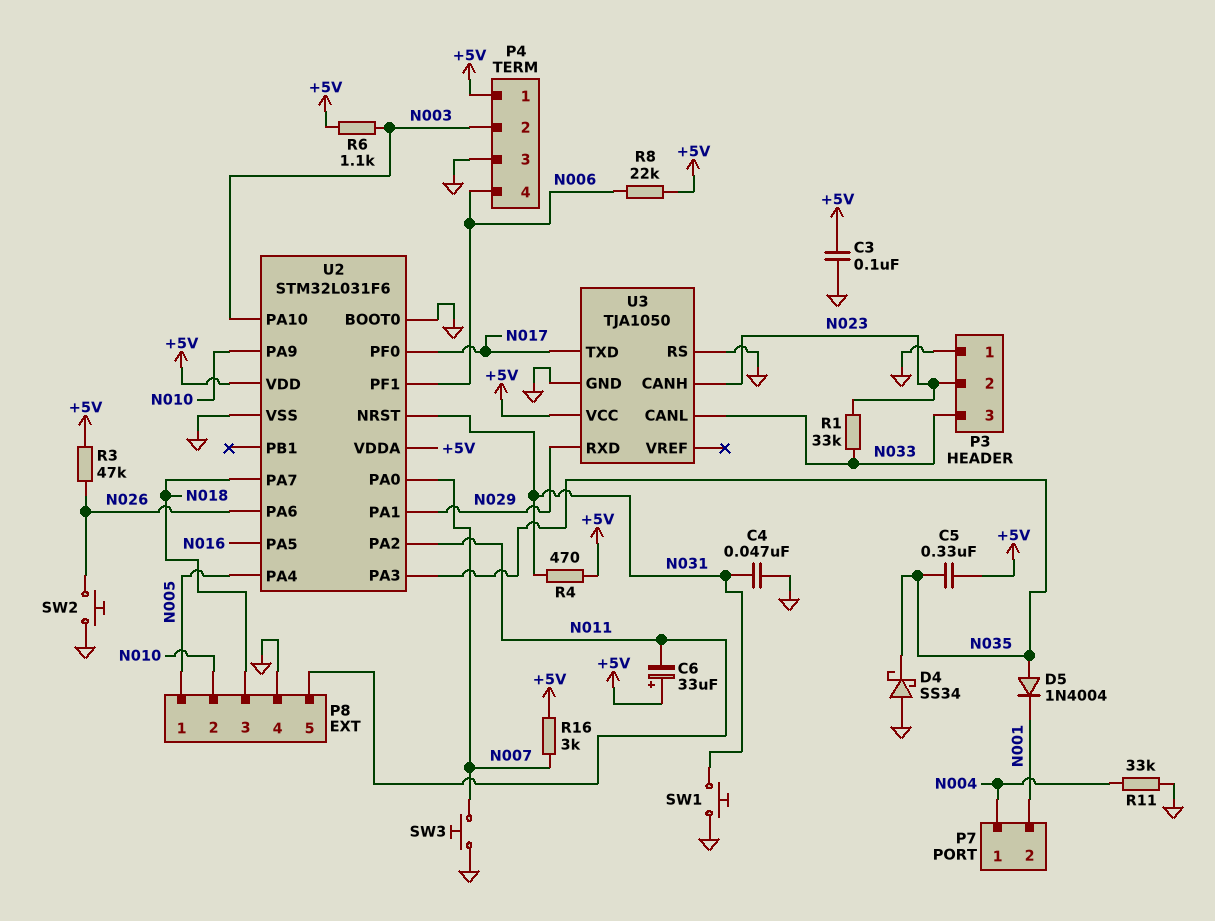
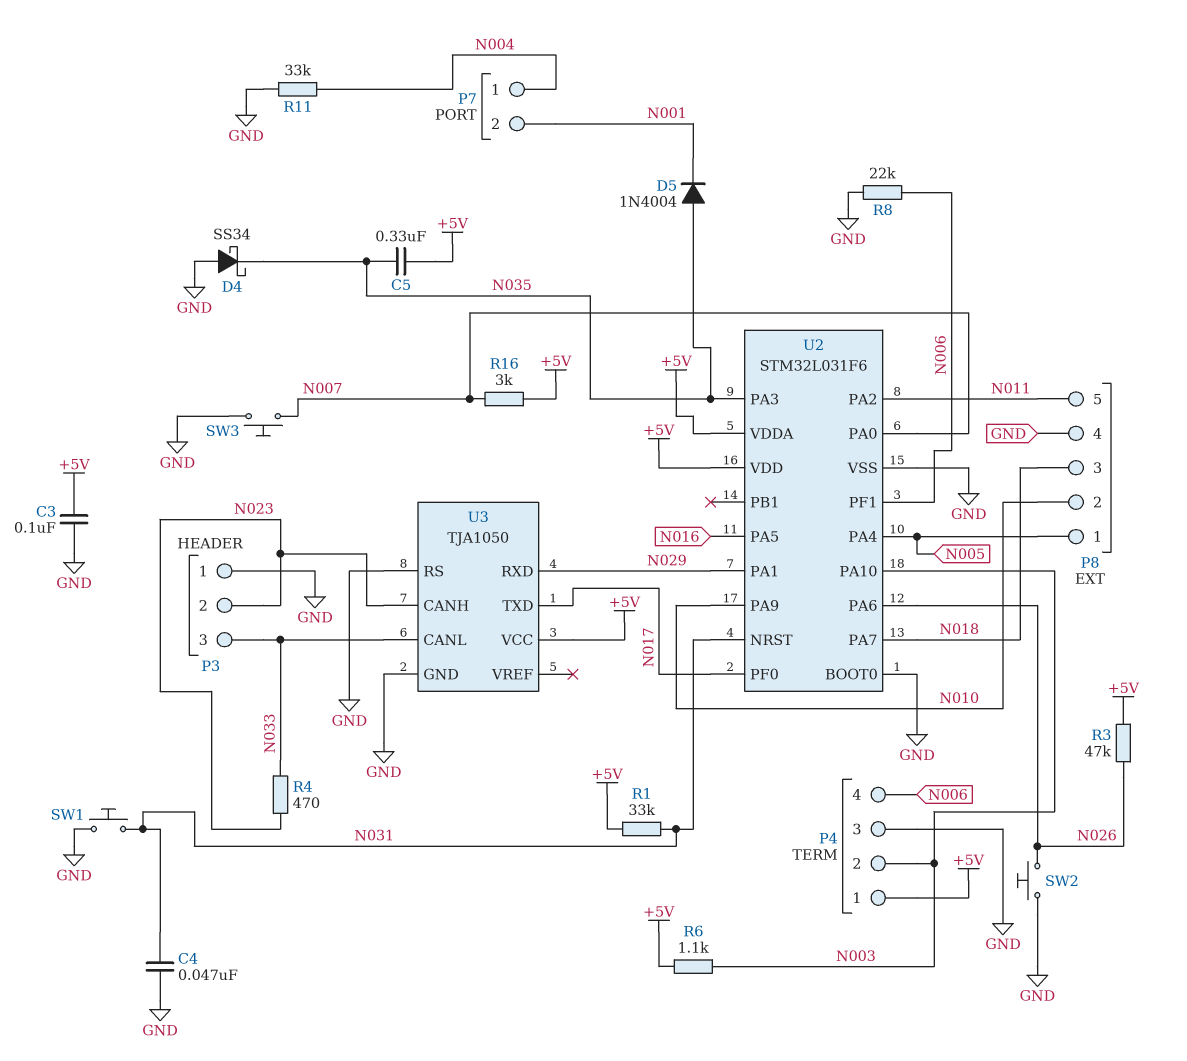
C6: 33uF (plus +5V, minus N011) -> none
R1: 33k (N023, N033) -> 33k (+5V, N031)
R4: 470 (+5V, N031) -> 470 (N023, N033)
R8: 22k (+5V, N006) -> 22k (GND, N006)

